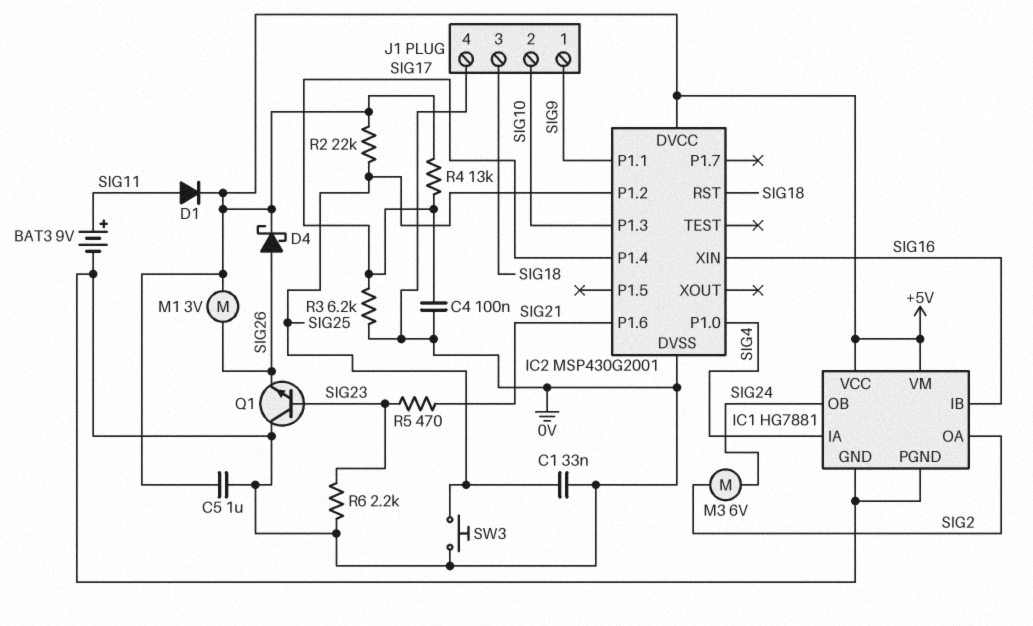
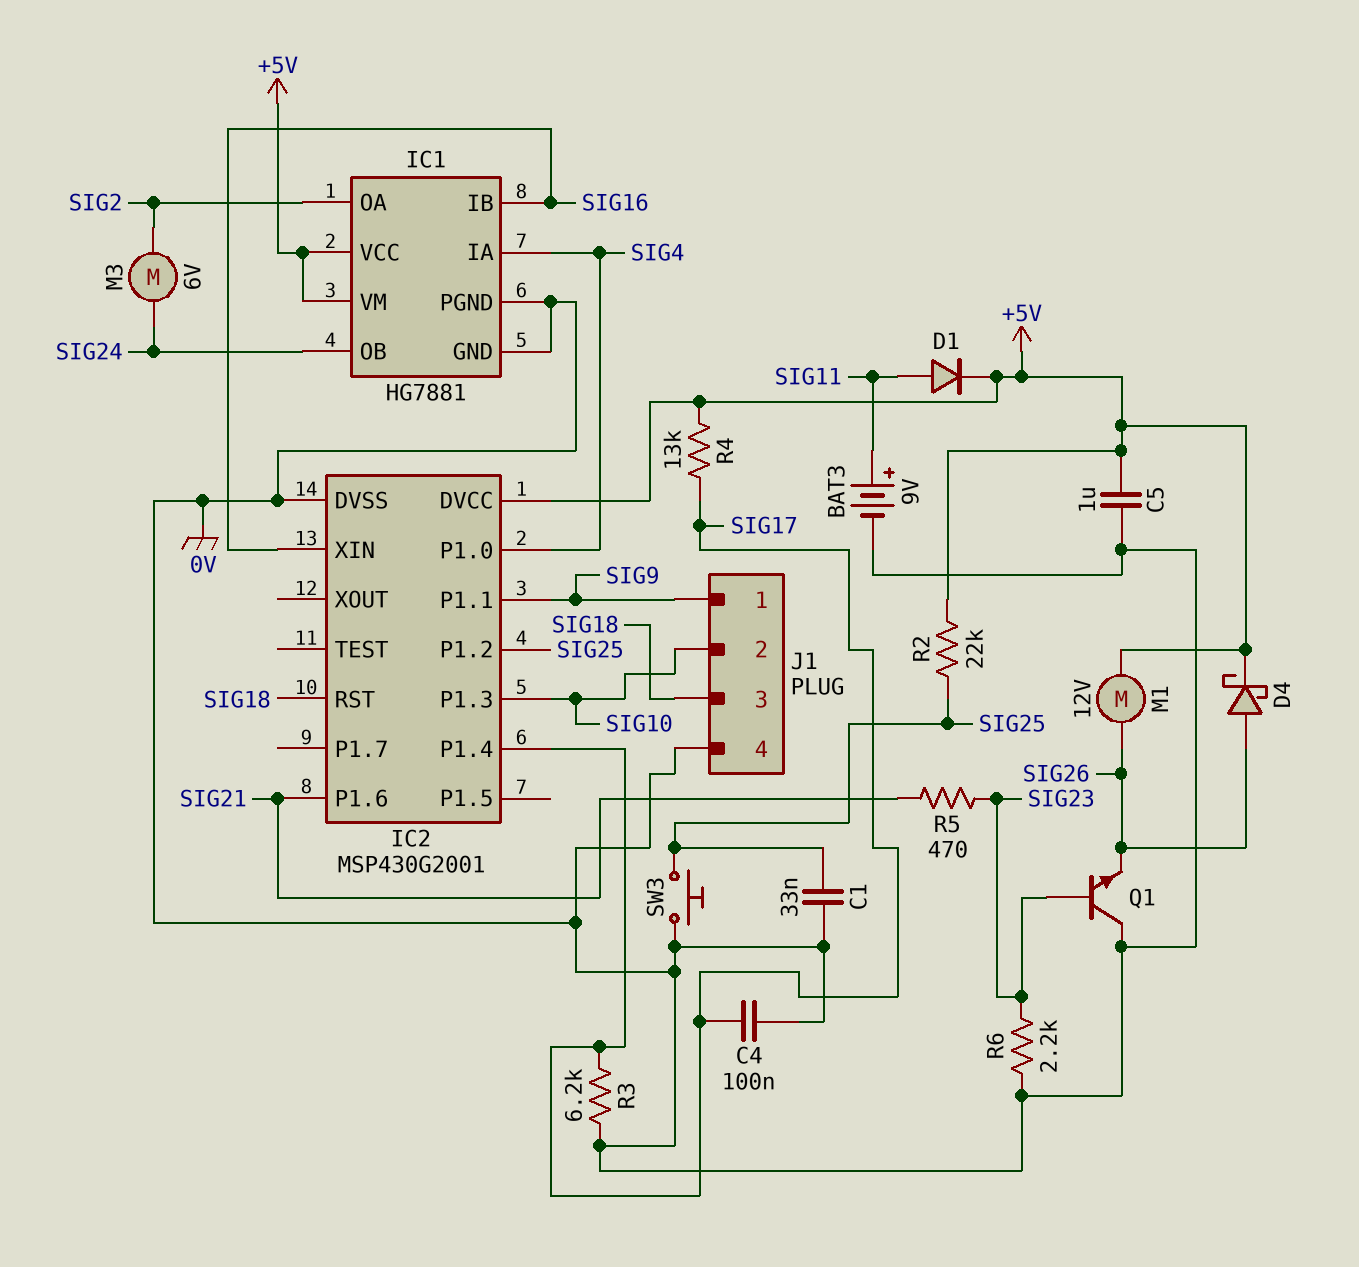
M1: motor 3V (+5V, SIG26) -> motor 12V (+5V, SIG26)

